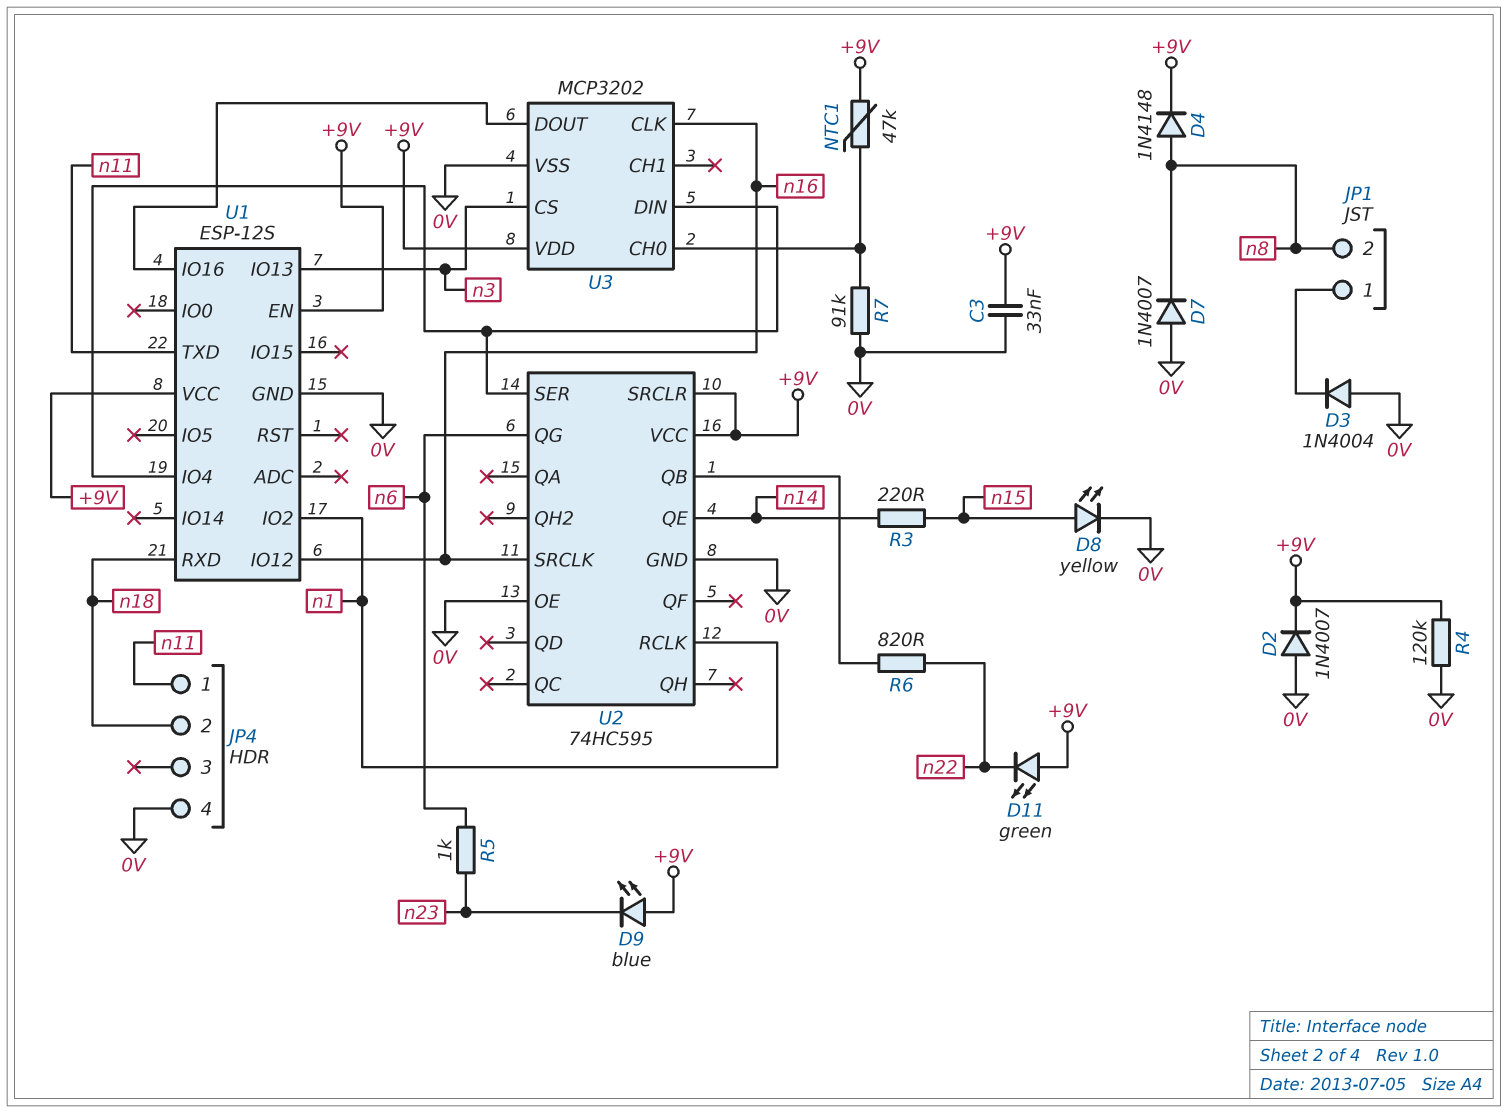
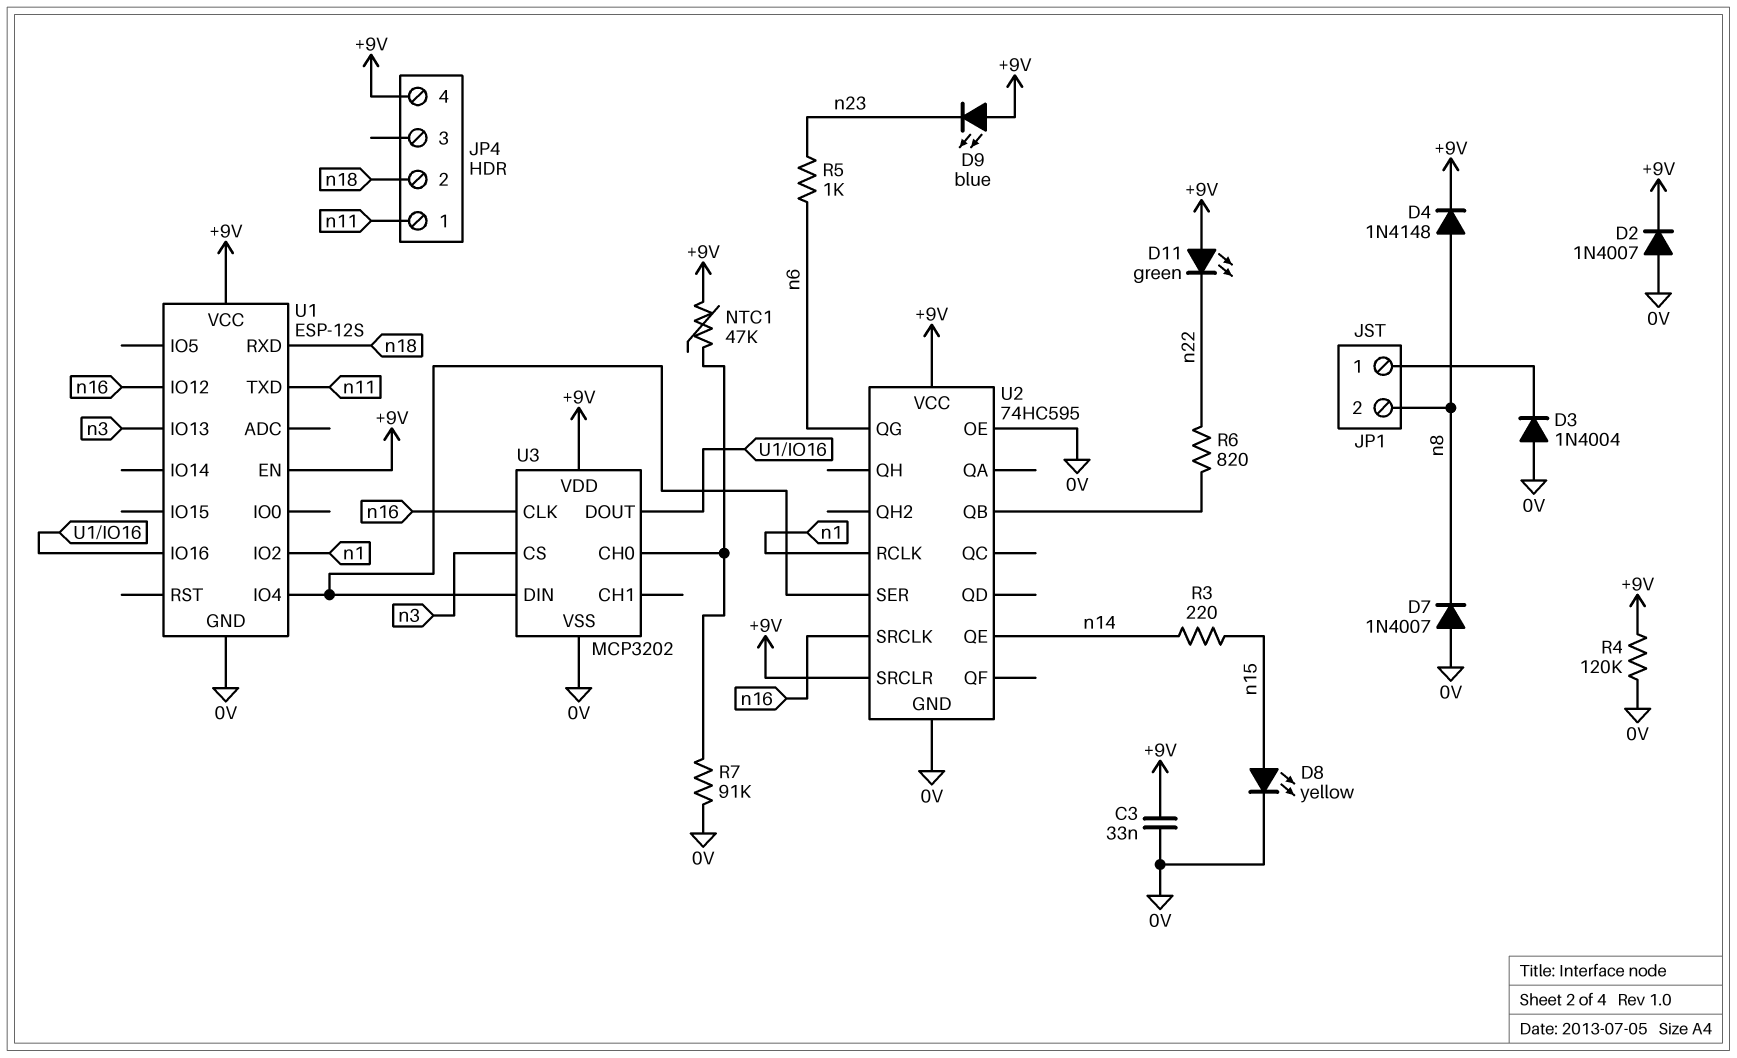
JP4 pin 4: 0V -> +9V

